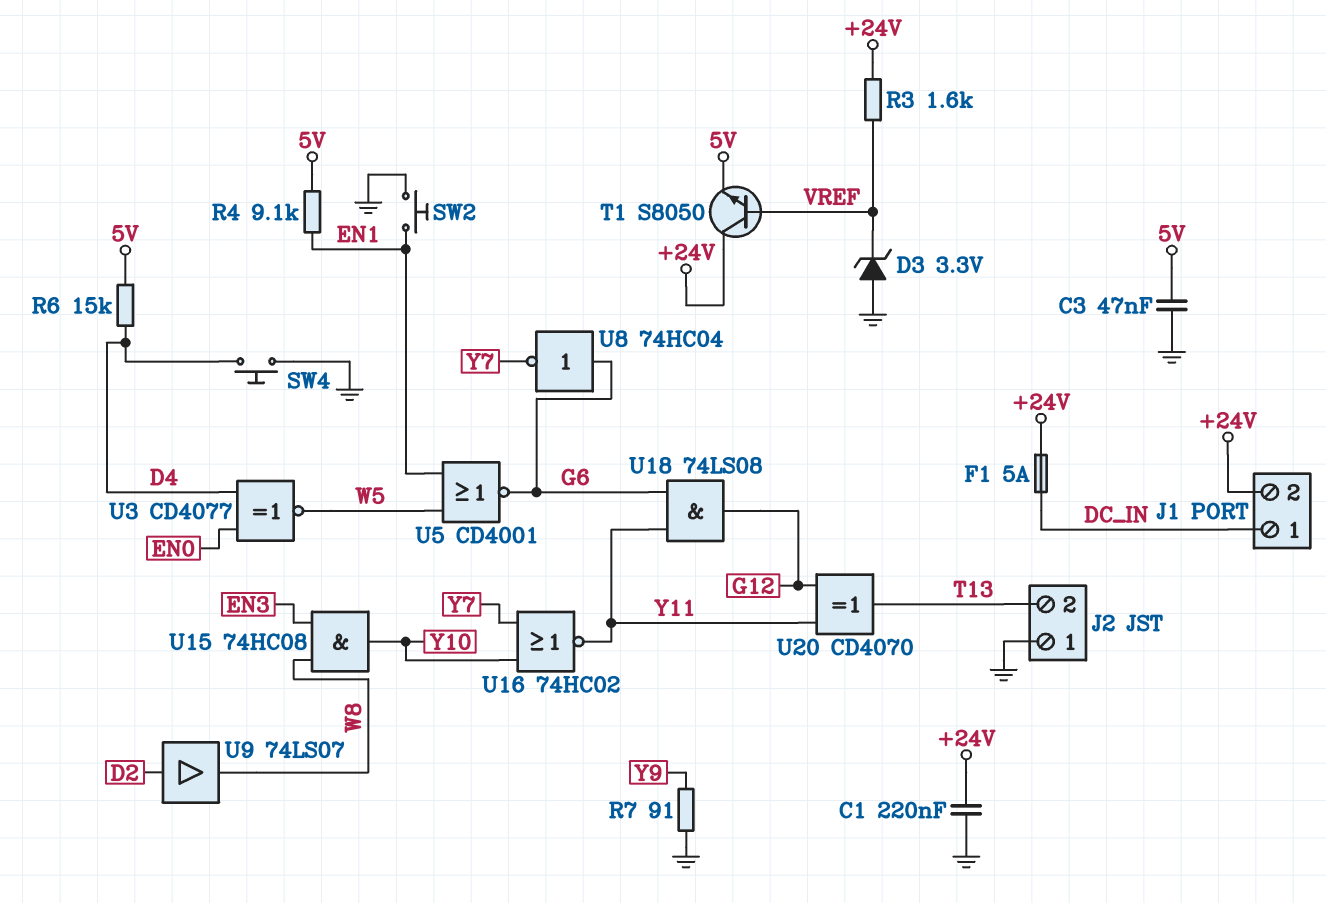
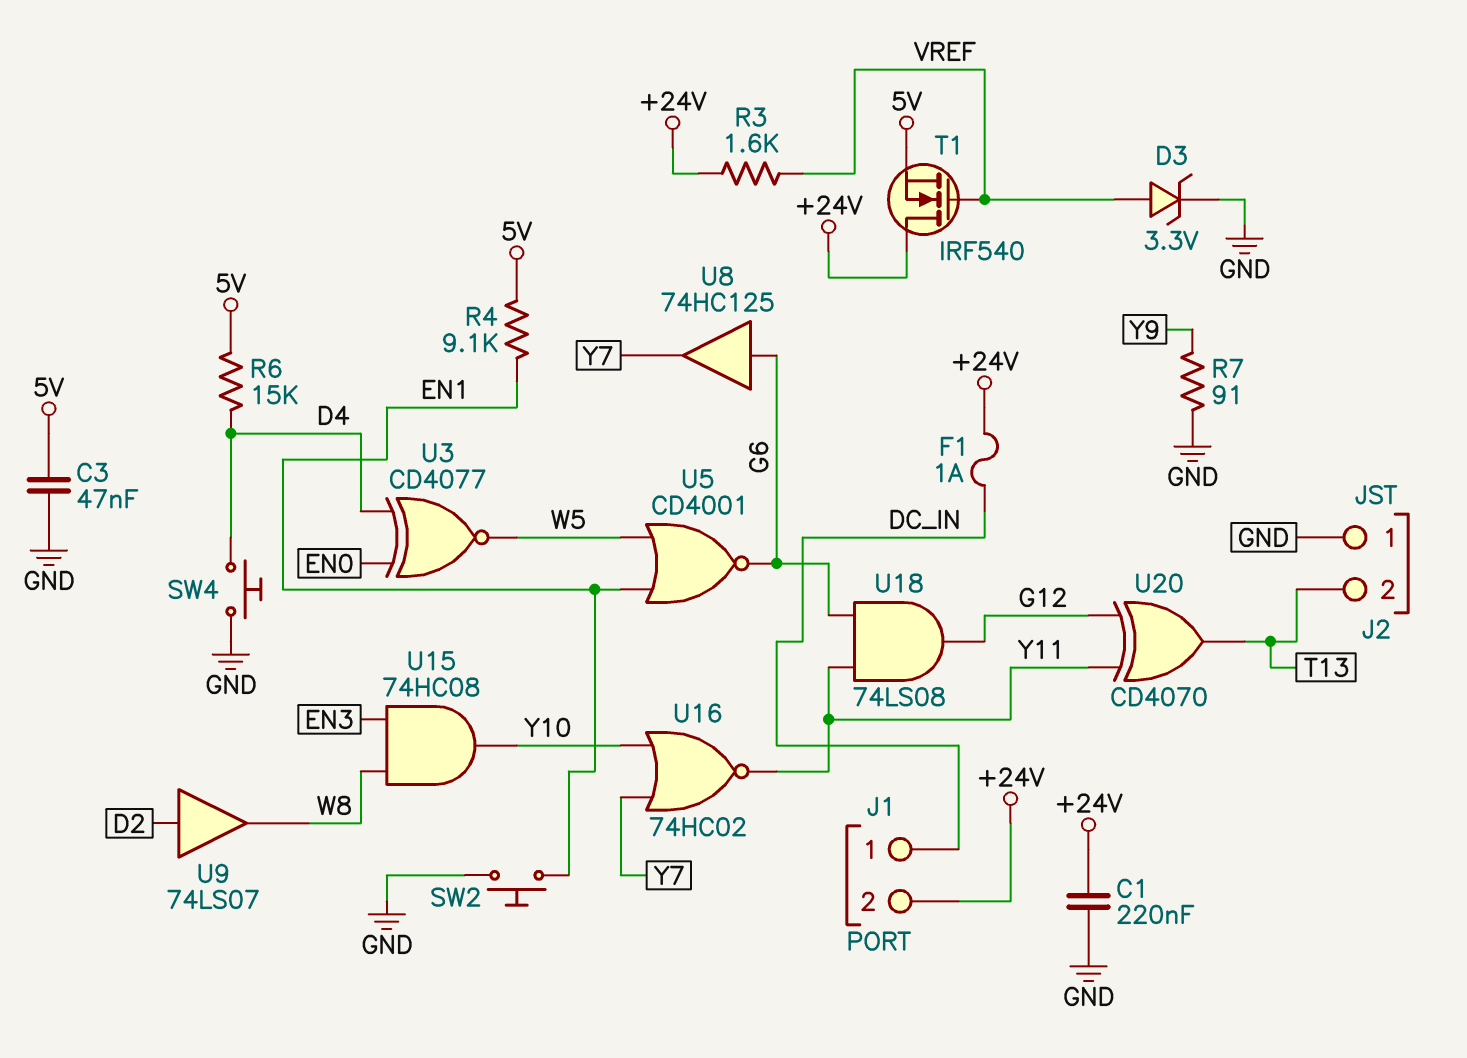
D3: zener 3.3V (A GND, K VREF) -> zener 3.3V (A VREF, K GND)
F1: 5A (+24V, DC_IN) -> 1A (+24V, DC_IN)
T1: NPN S8050 (B VREF, C +24V, E 5V) -> NMOS IRF540 (G VREF, D +24V, S 5V)
U8: NOT 74HC04 (in G6, out Y7) -> buffer 74HC125 (in G6, out Y7)

